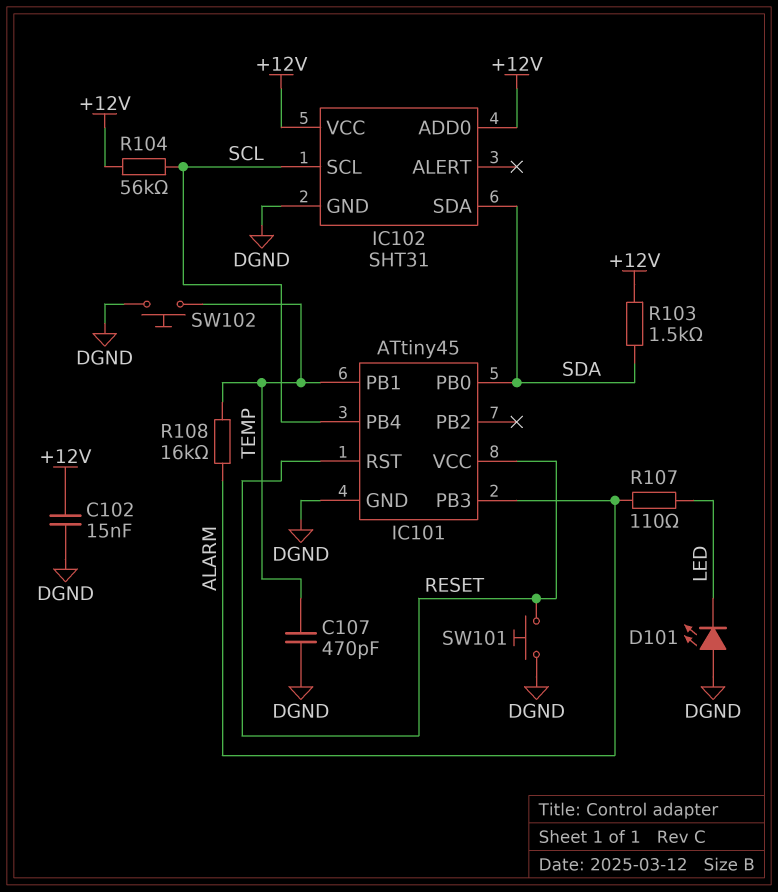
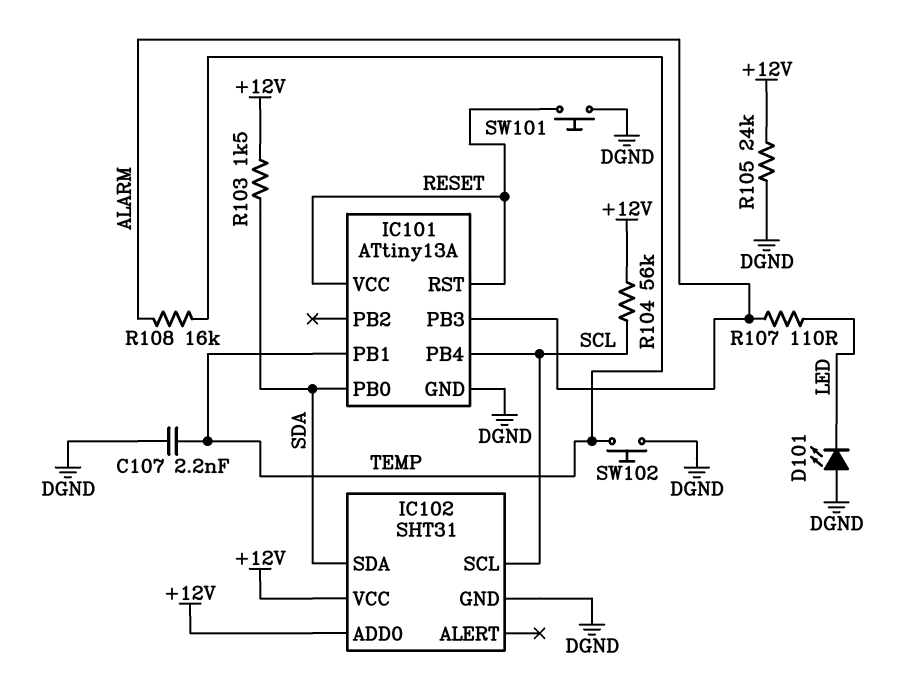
C102: 15nF (+12V, DGND) -> none
C107: 470pF (DGND, TEMP) -> 2.2nF (DGND, TEMP)
IC101: ATtiny45 -> ATtiny13A
R105: none -> 24k (+12V, DGND)

